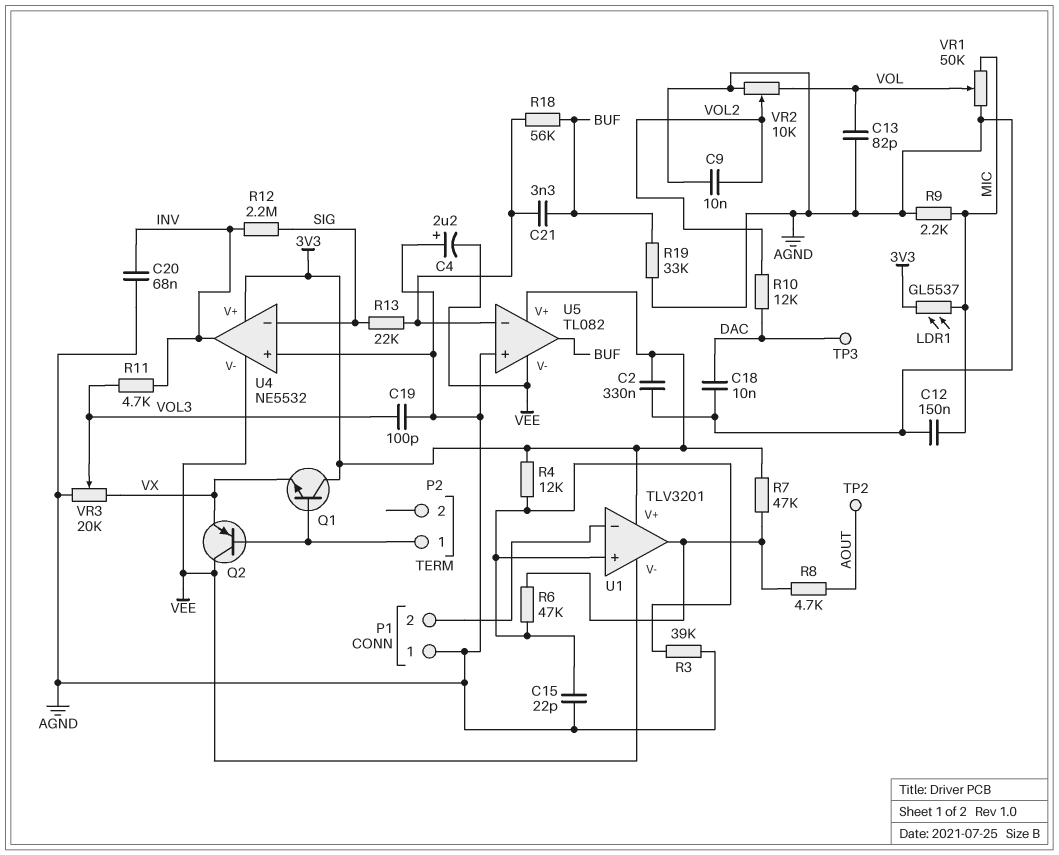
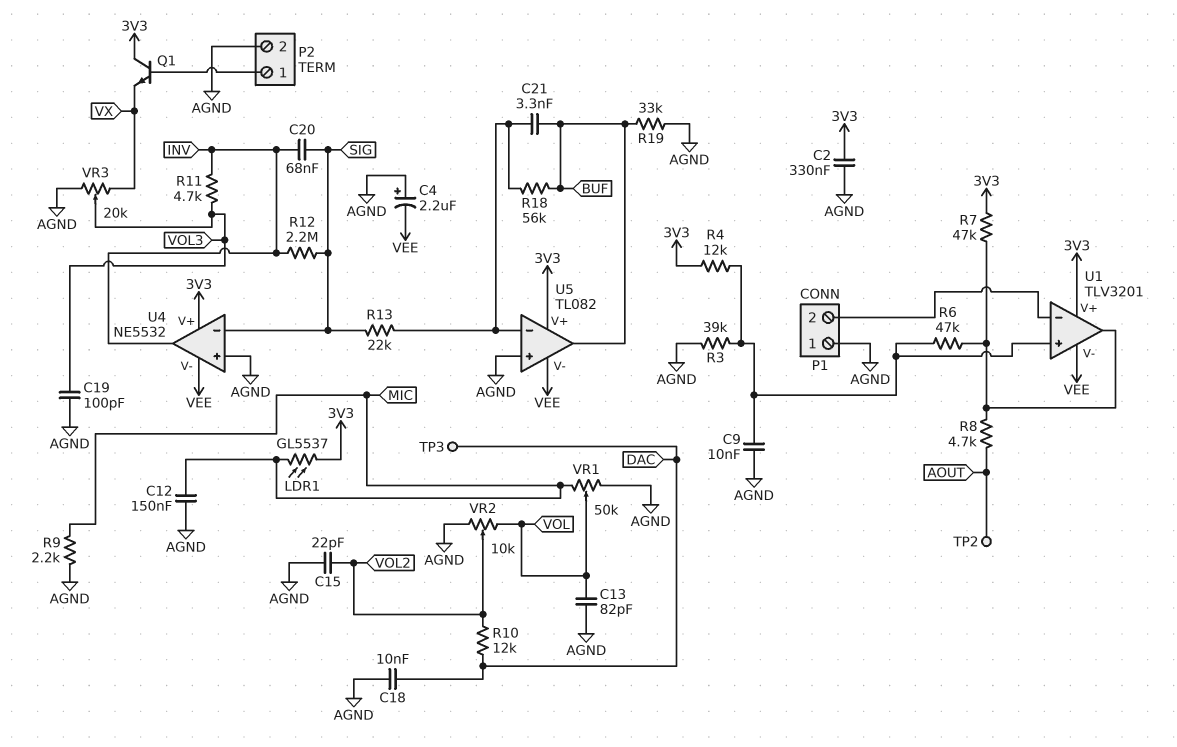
C9: 10nF (AGND, VOL2) -> 10nF (AGND, U1/in+)
C15: 22pF (AGND, U1/in+) -> 22pF (AGND, VOL2)
C20: 68nF (AGND, INV) -> 68nF (INV, SIG)
P2 pin 2: none -> AGND
Q2: PNP (B P2/1, C VEE, E VX) -> none

